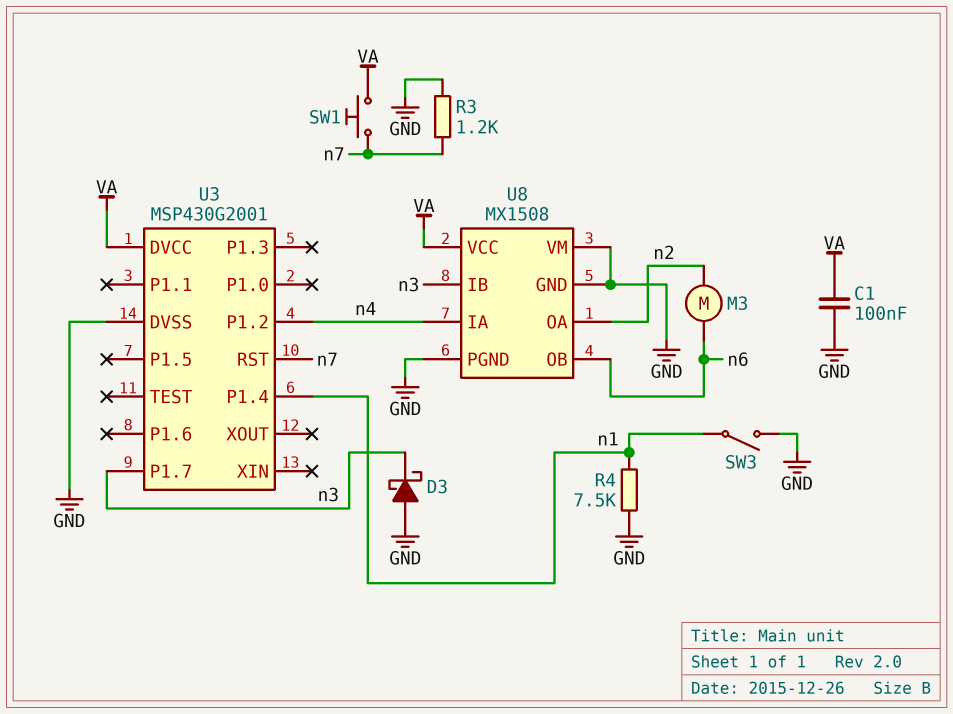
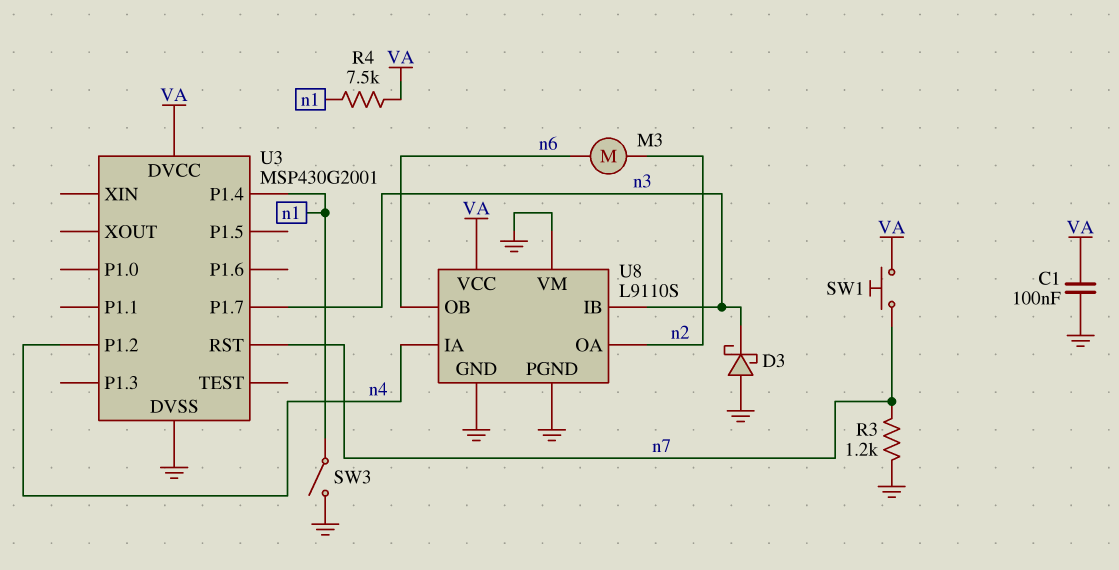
R4: 7.5k (GND, n1) -> 7.5k (VA, n1)
U8: MX1508 -> L9110S

